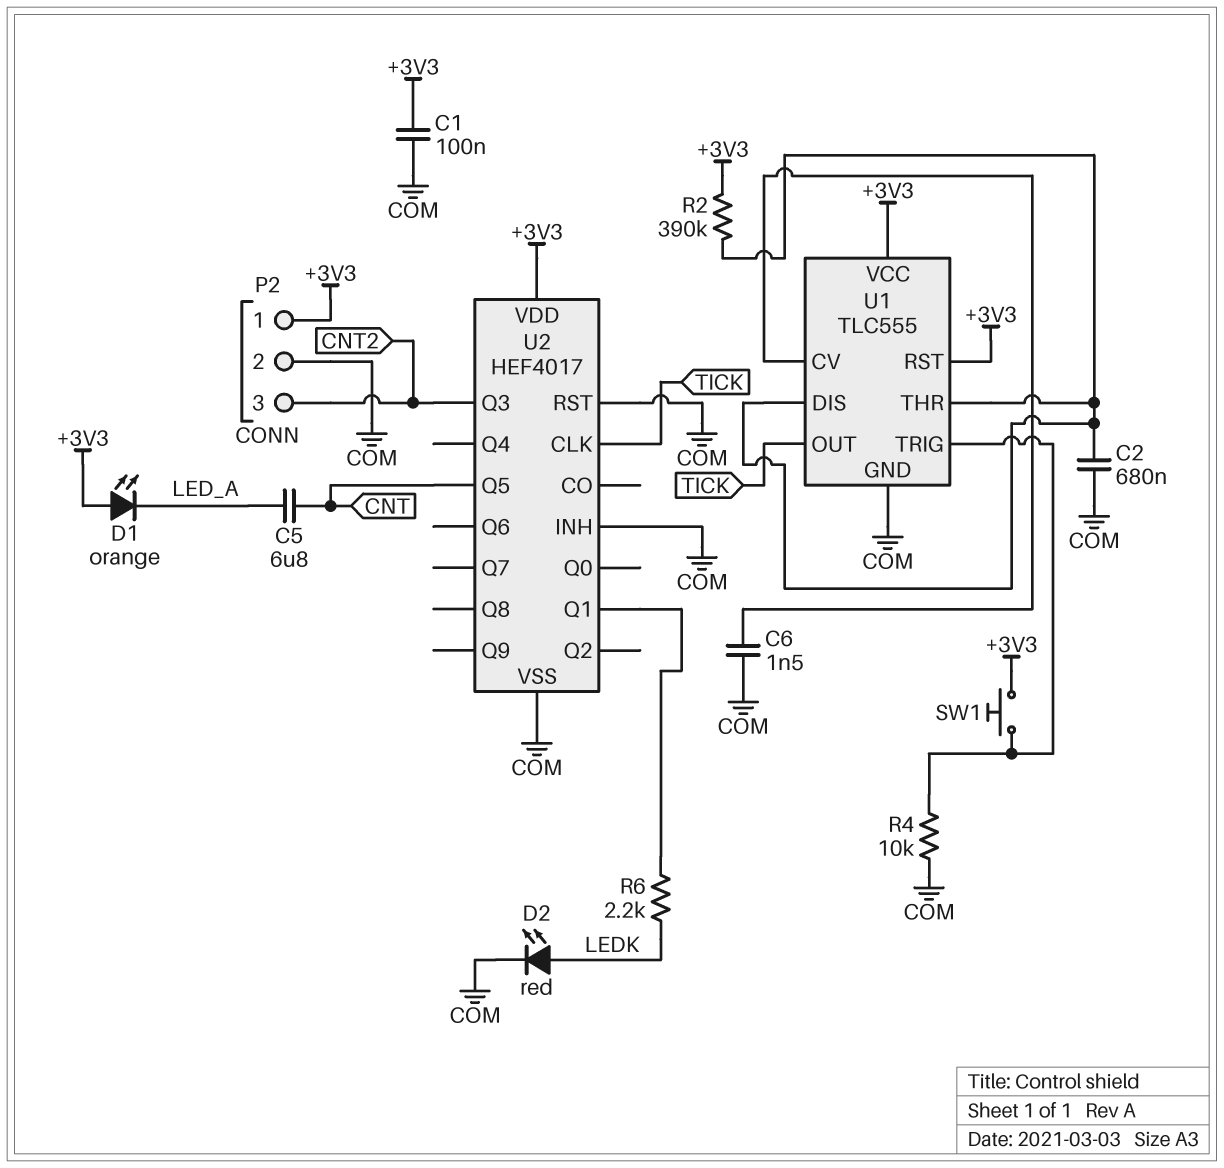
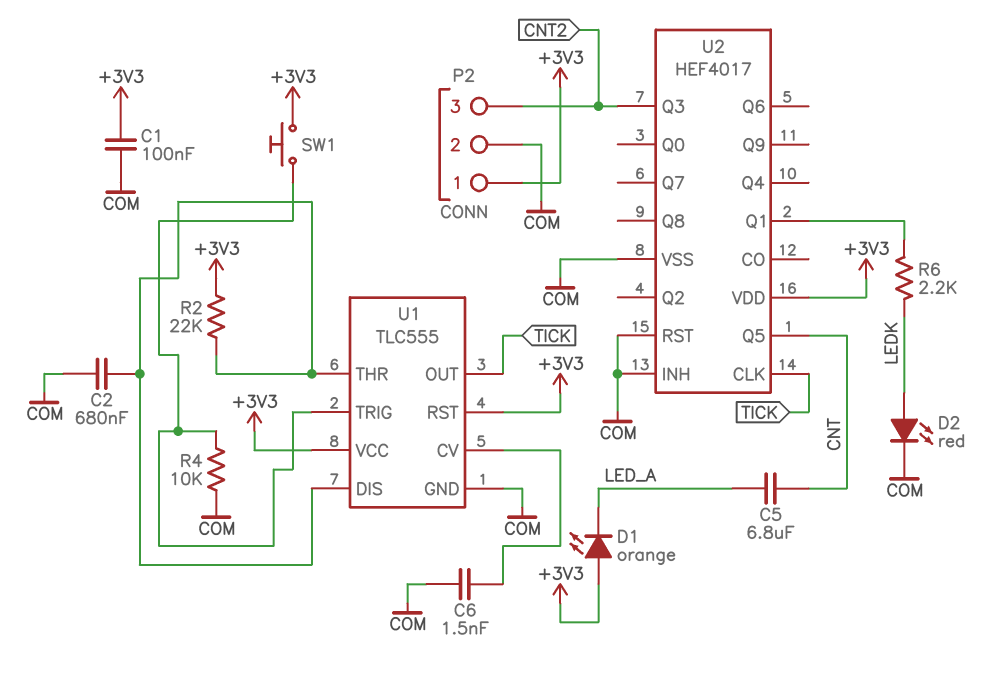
R2: 390k (+3V3, U1/DIS) -> 22k (+3V3, U1/DIS)

